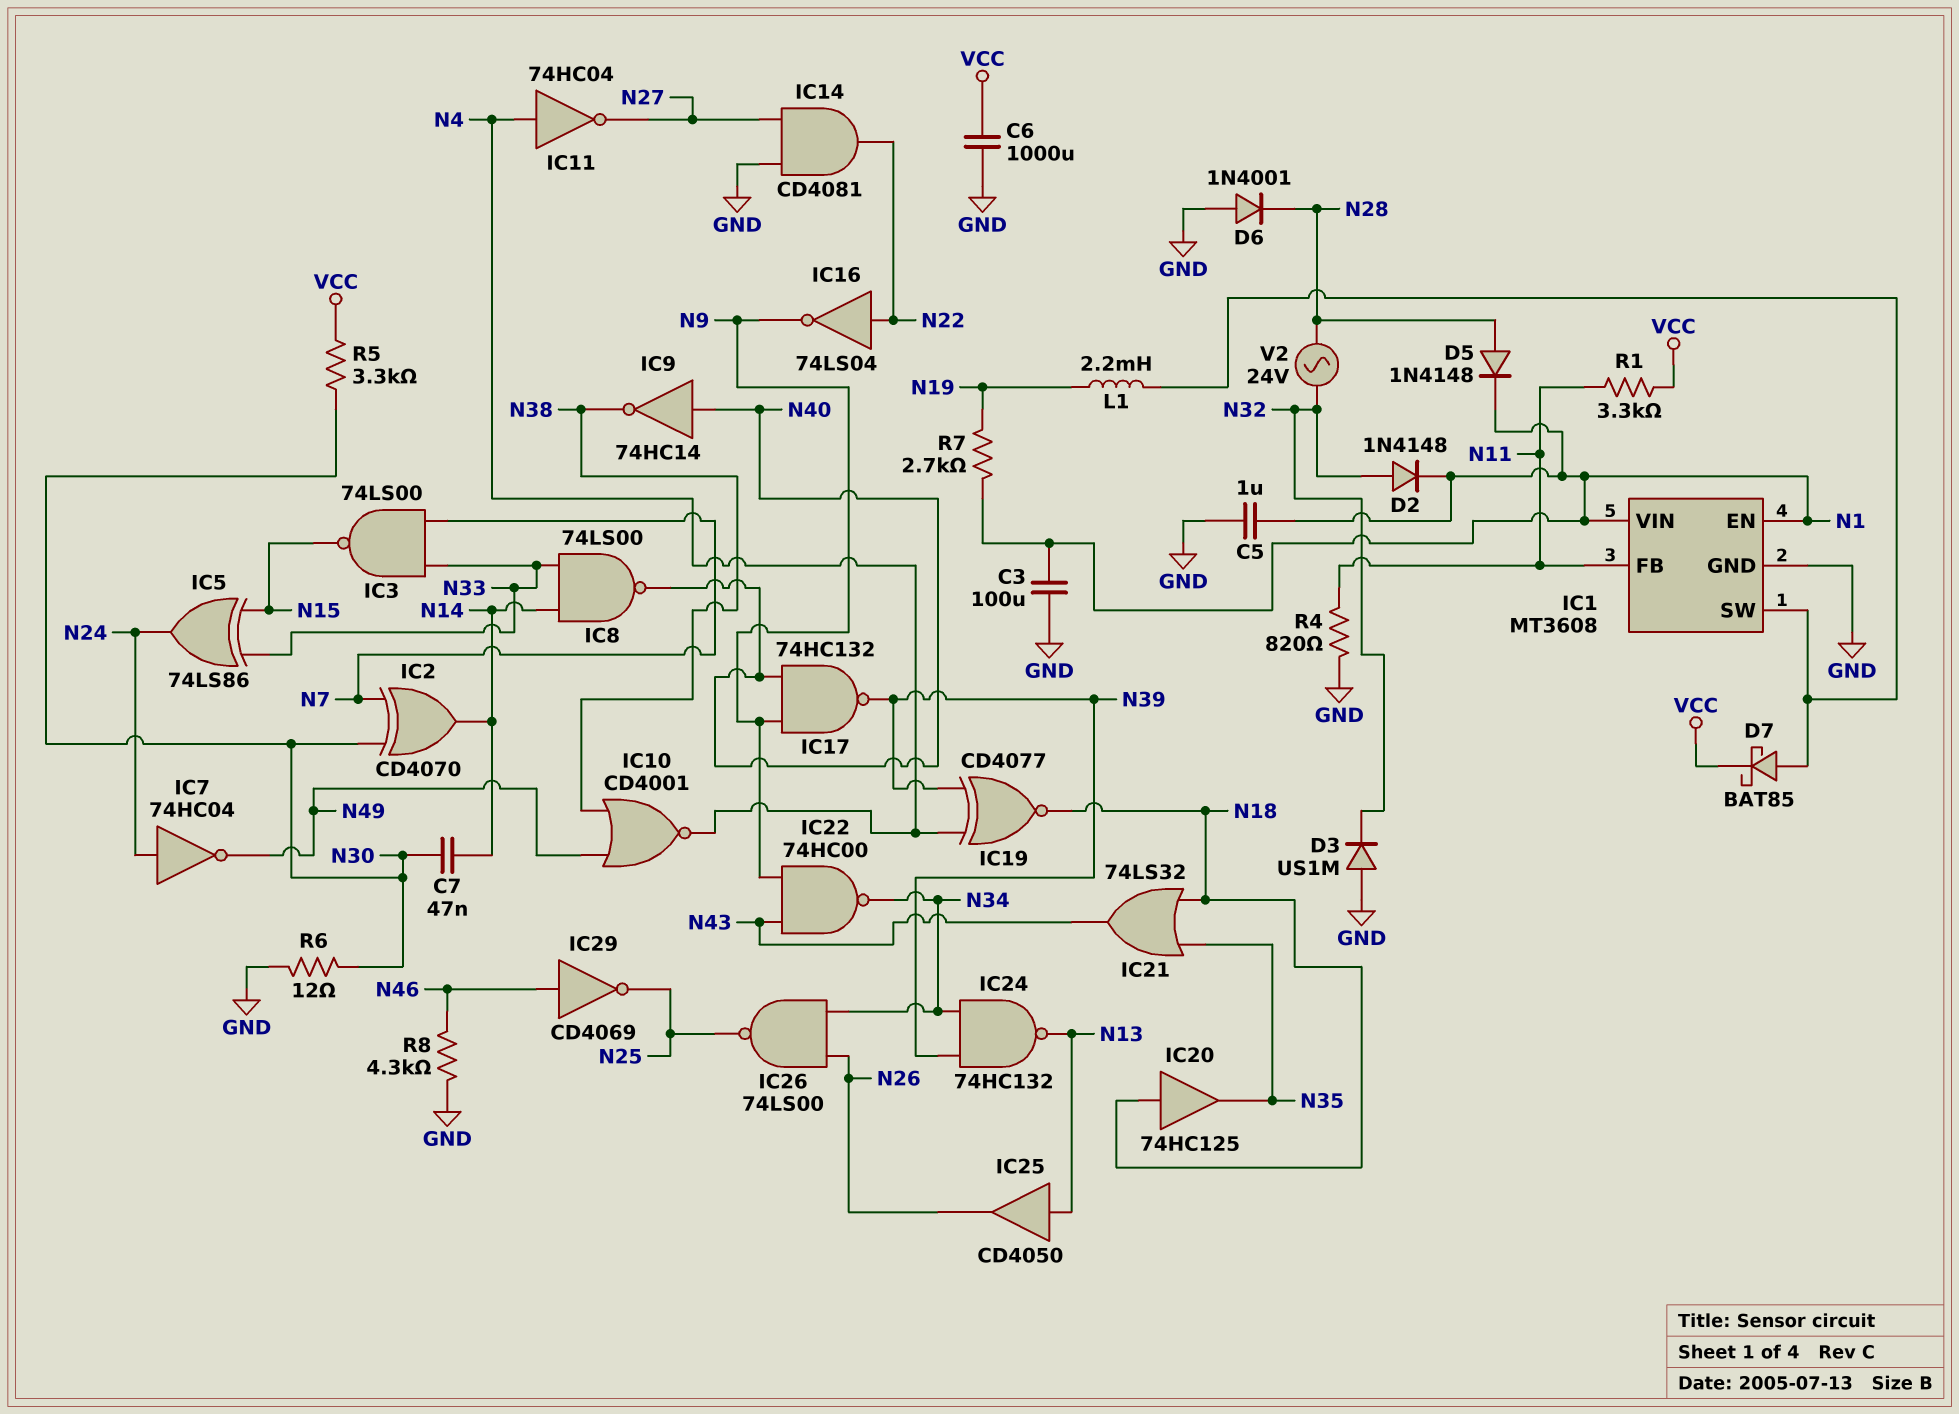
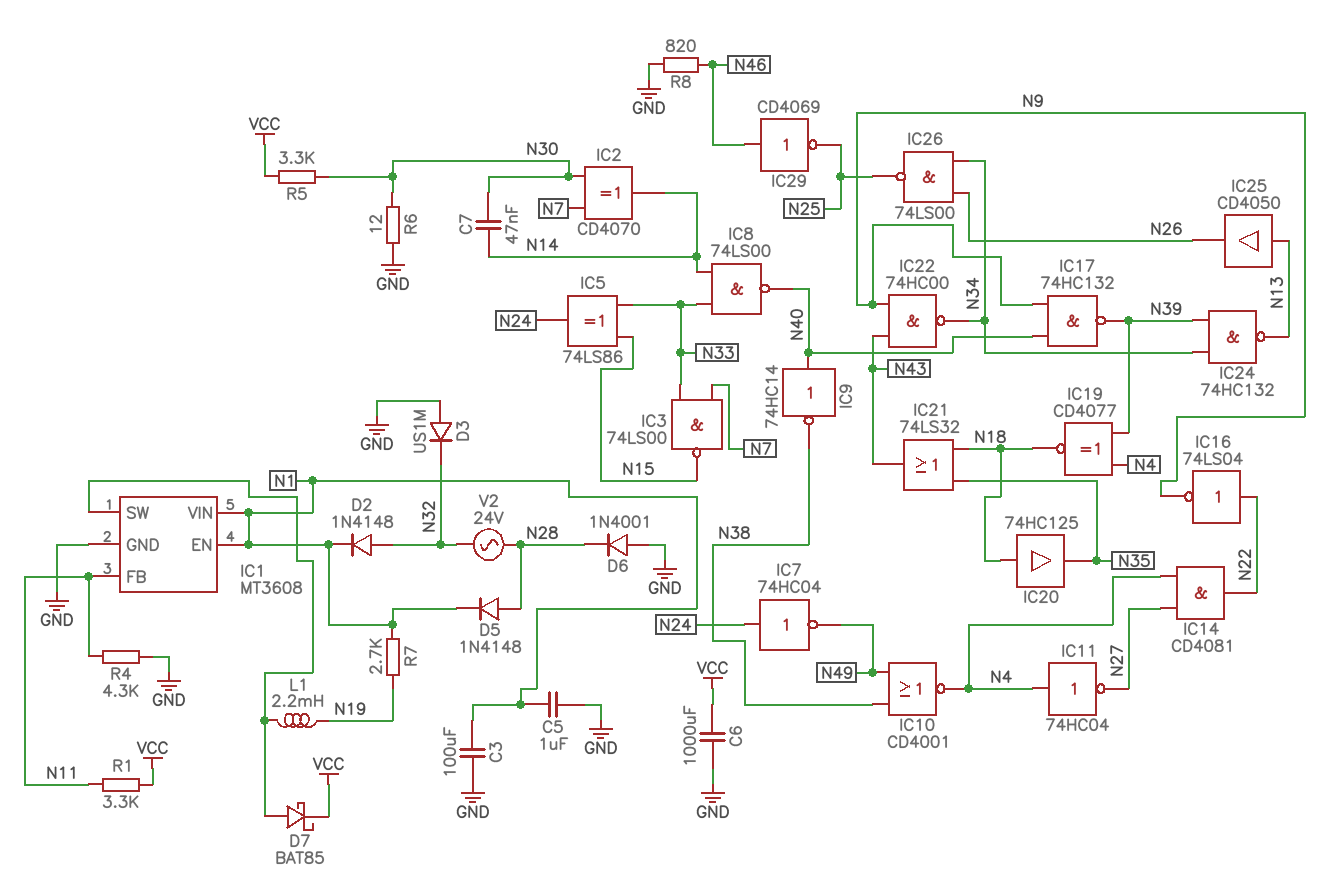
IC14: AND CD4081 (in GND, in N27, out N22) -> AND CD4081 (in N4, in N27, out N22)
R4: 820 (GND, N11) -> 4.3k (GND, N11)
R8: 4.3k (GND, N46) -> 820 (GND, N46)

